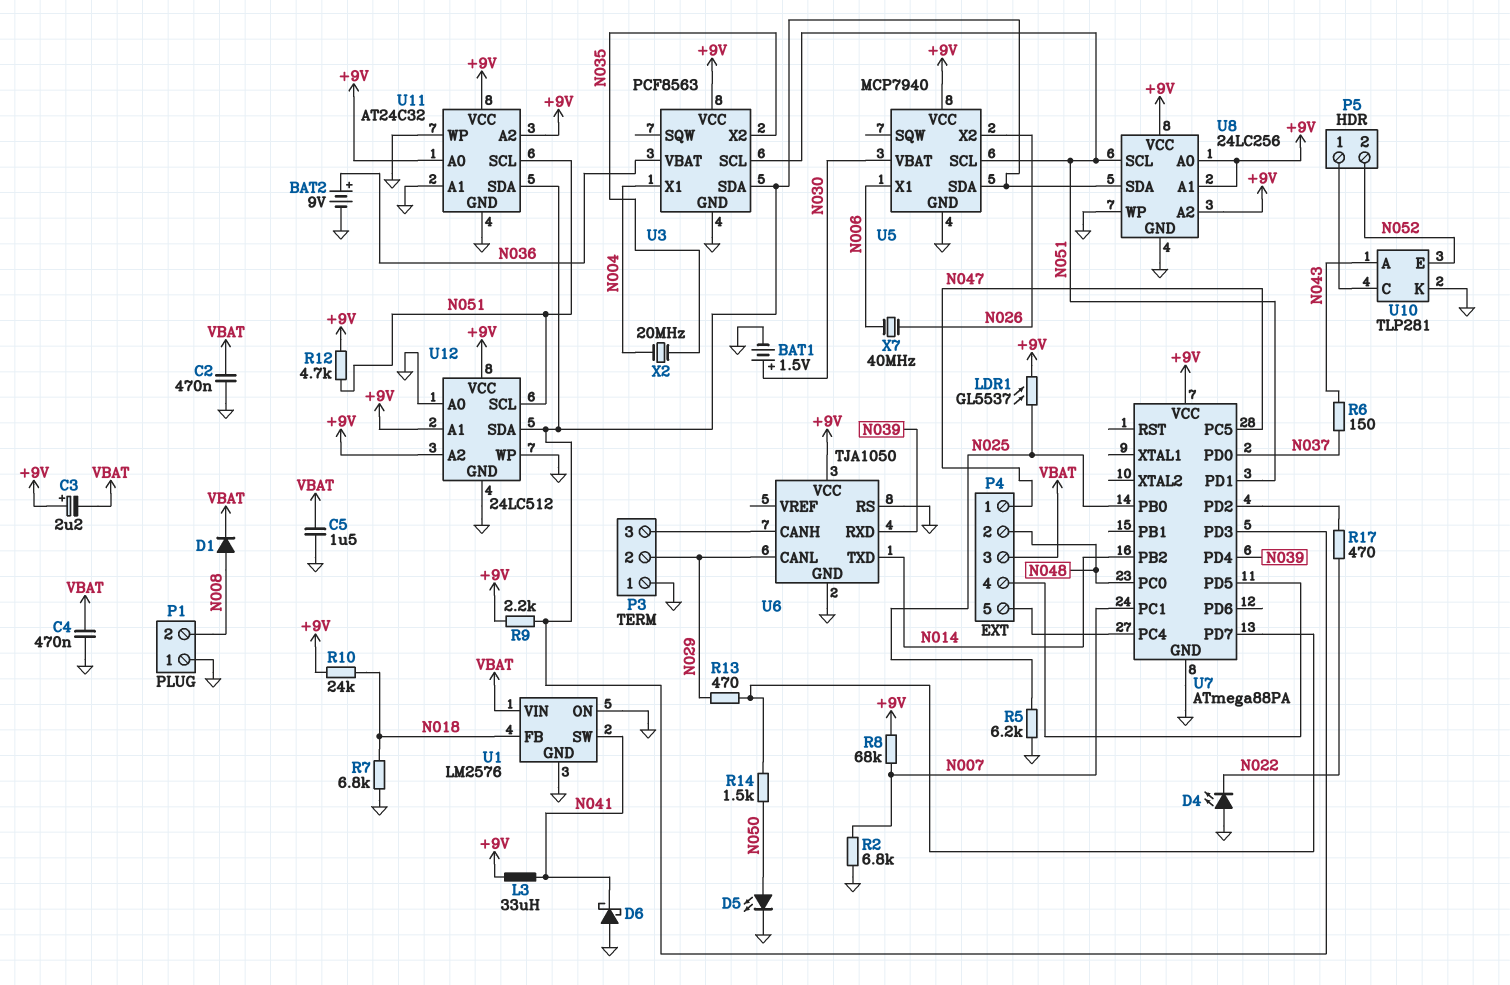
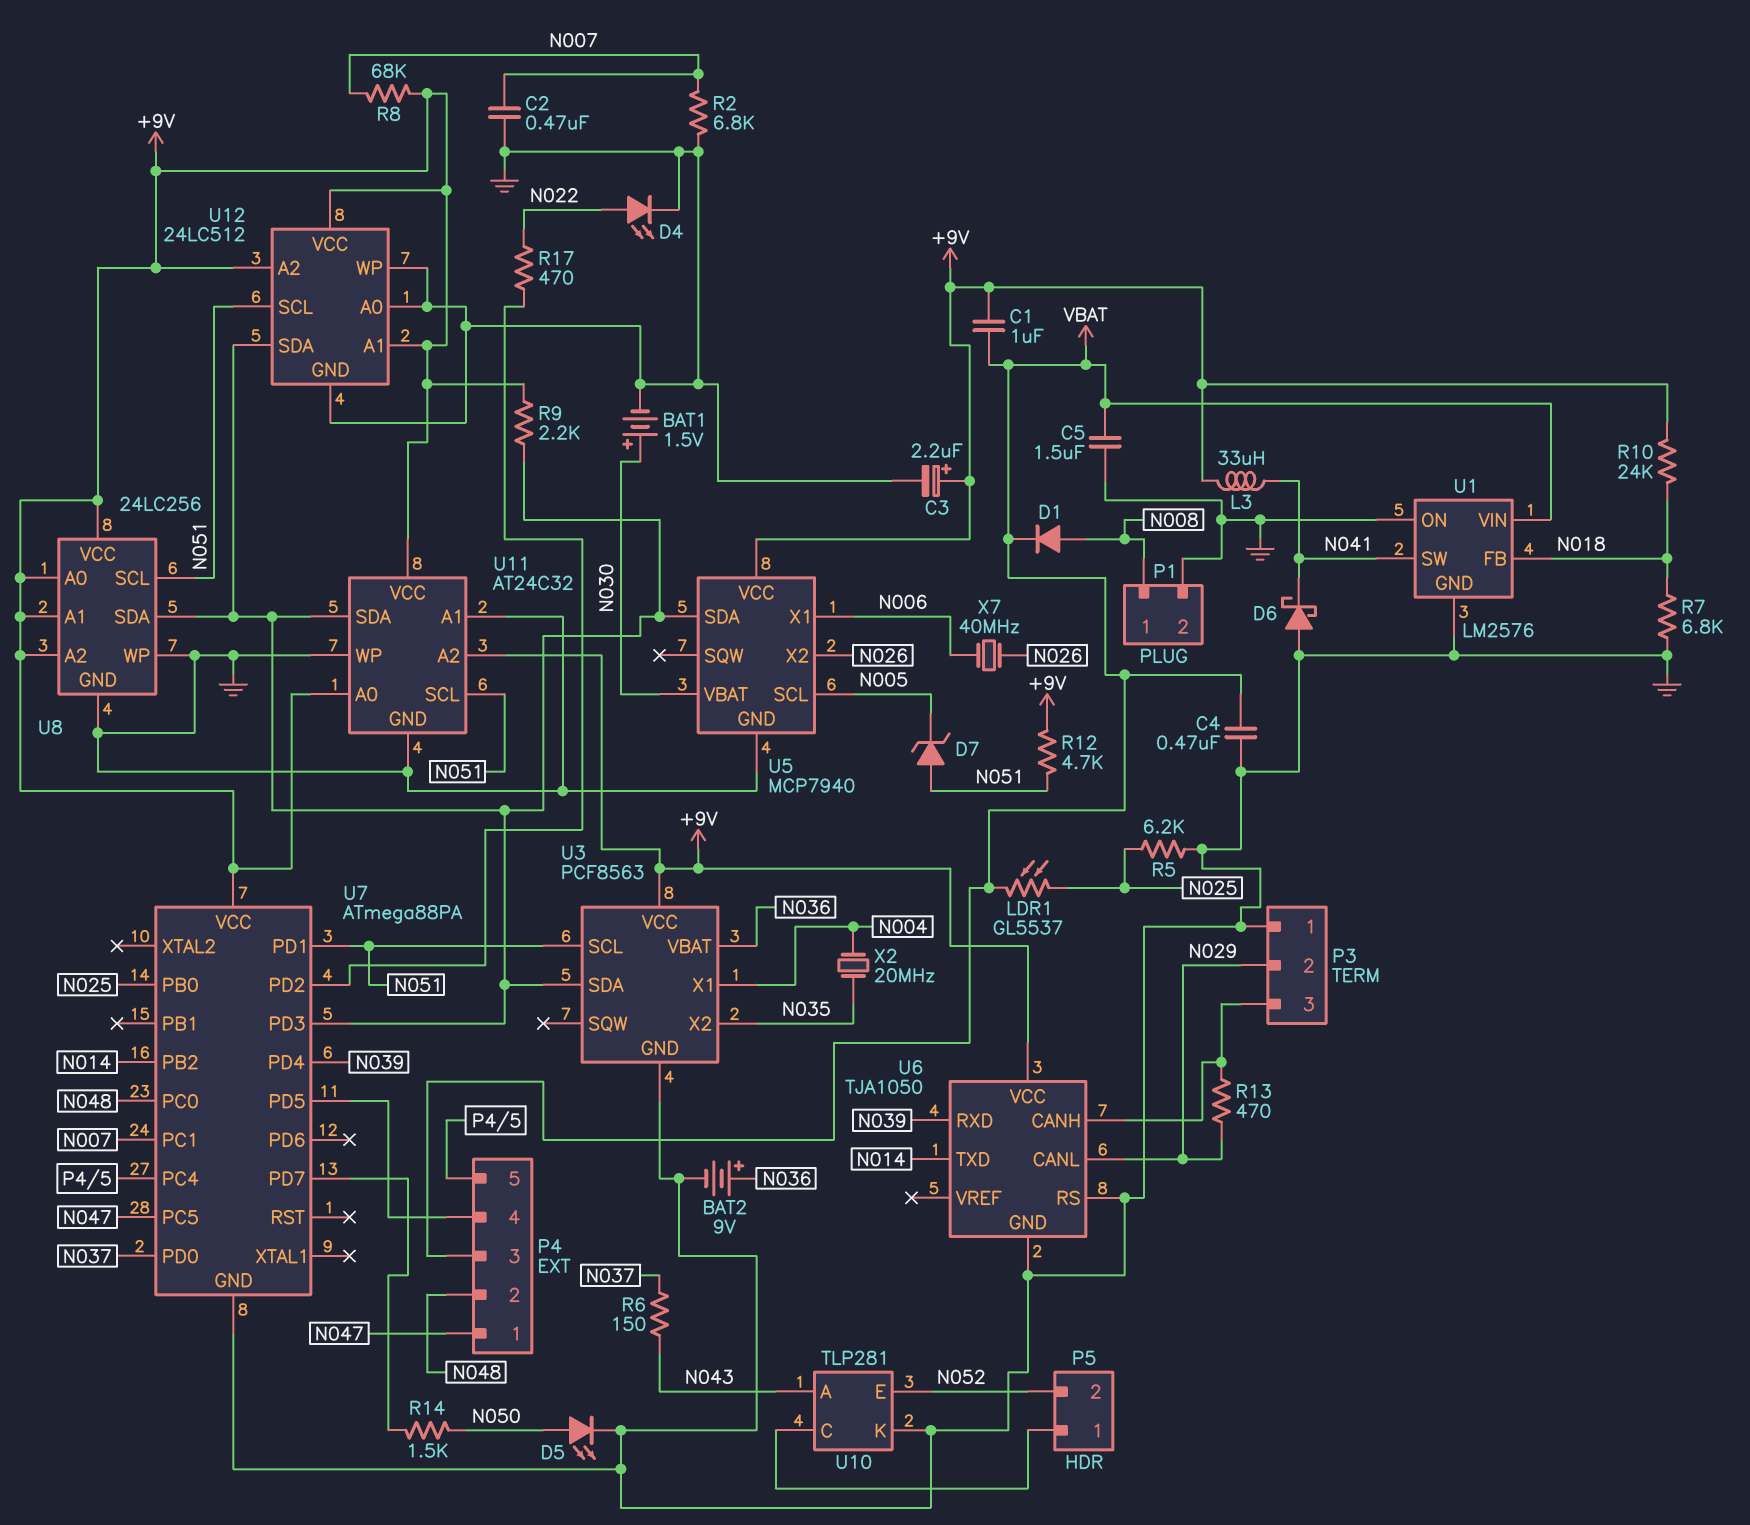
C1: none -> 1uF (+9V, VBAT)
C2: 470nF (GND, VBAT) -> 470nF (GND, N007)
C3: 2.2uF (plus +9V, minus VBAT) -> 2.2uF (plus +9V, minus GND)
D4: LED (A GND, K N022) -> LED (A N022, K GND)
D7: none -> zener (A N051, K N005)
LDR1: GL5537 (+9V, N025) -> GL5537 (N025, VBAT)
P1 pin 1: GND -> N008
P1 pin 2: N008 -> GND
R13: 470 (N029, U7/PD7) -> 470 (N029, P3/3)
U5 pin SCL: N051 -> N005

